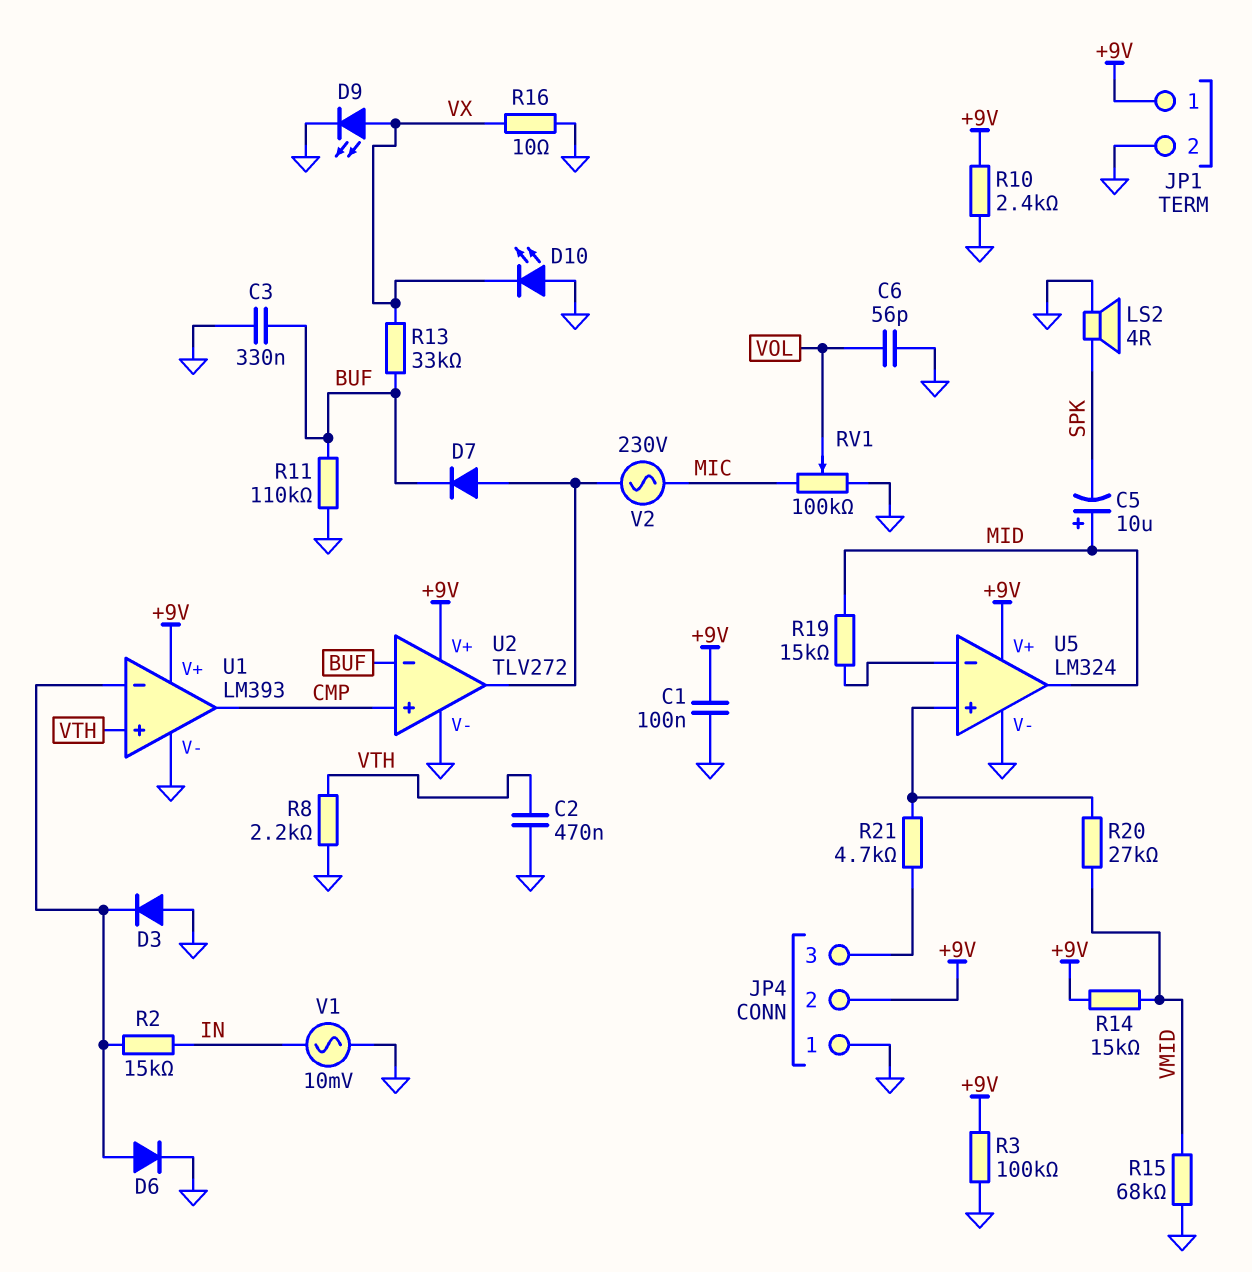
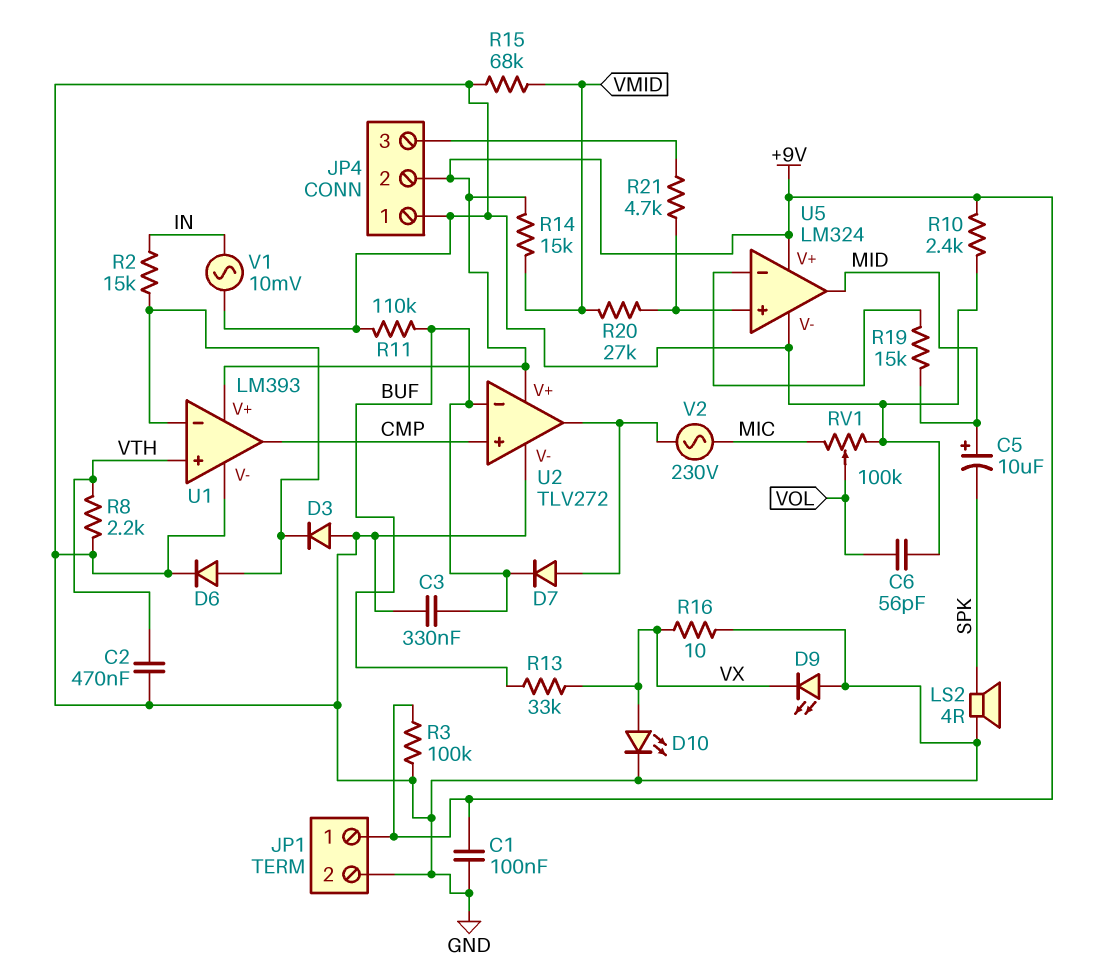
D9: LED (A VX, K GND) -> LED (A GND, K VX)
D10: LED (A GND, K VX) -> LED (A VX, K GND)

